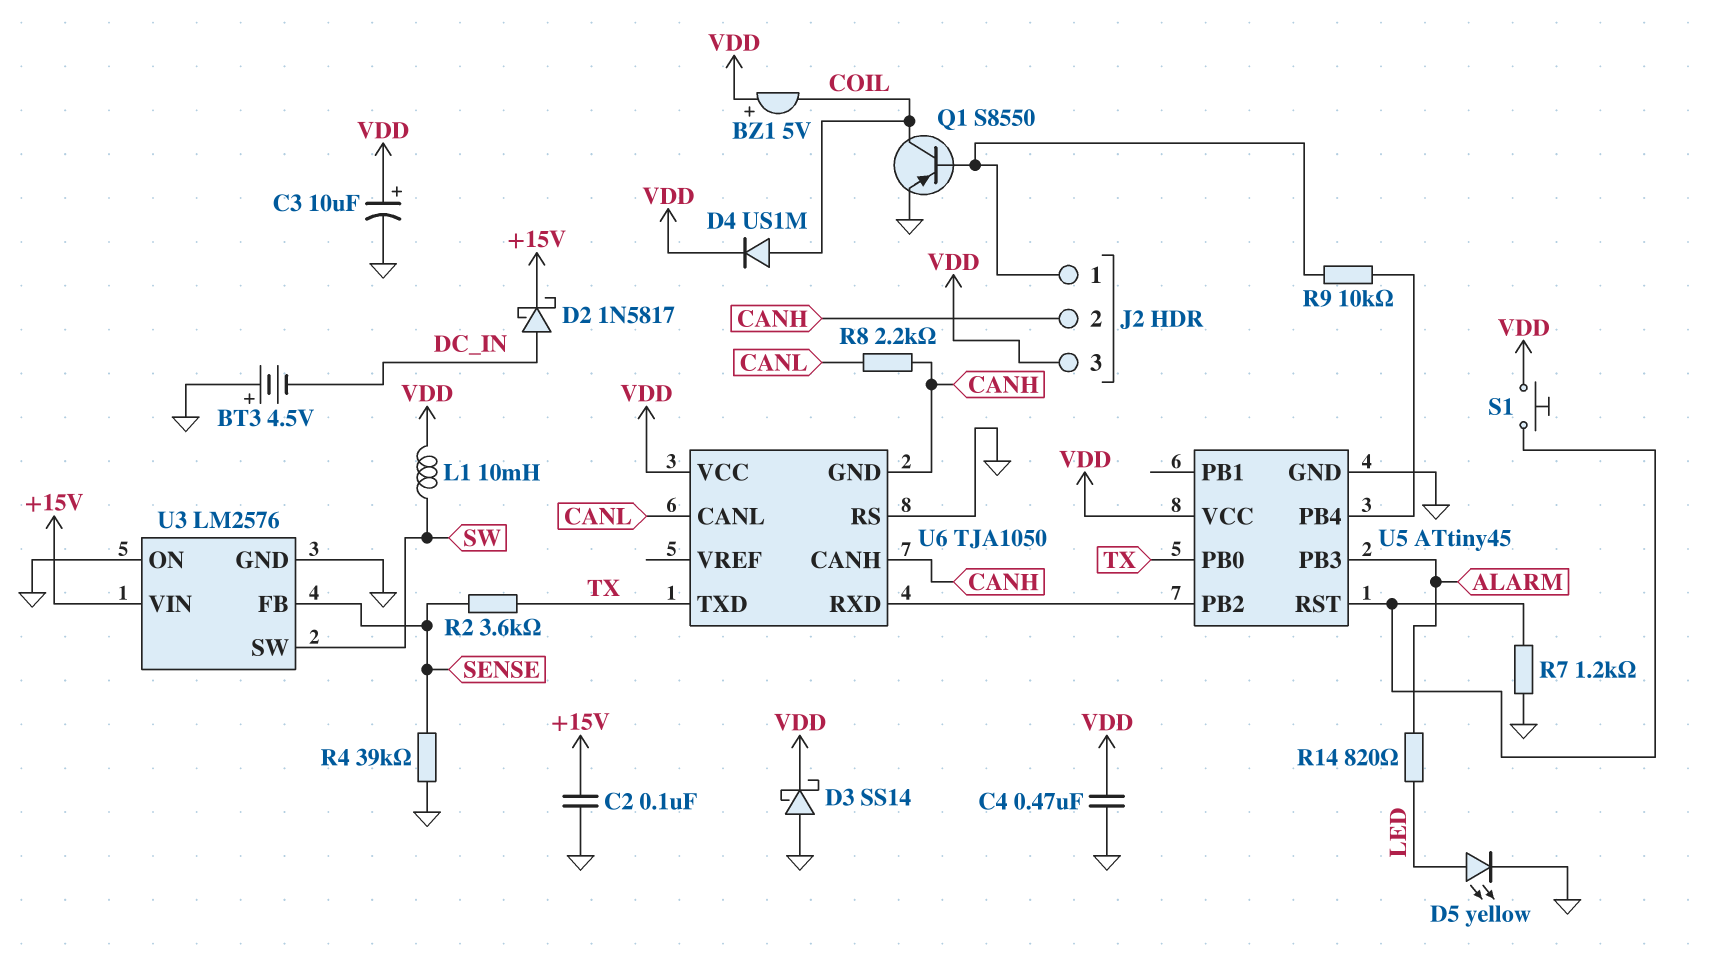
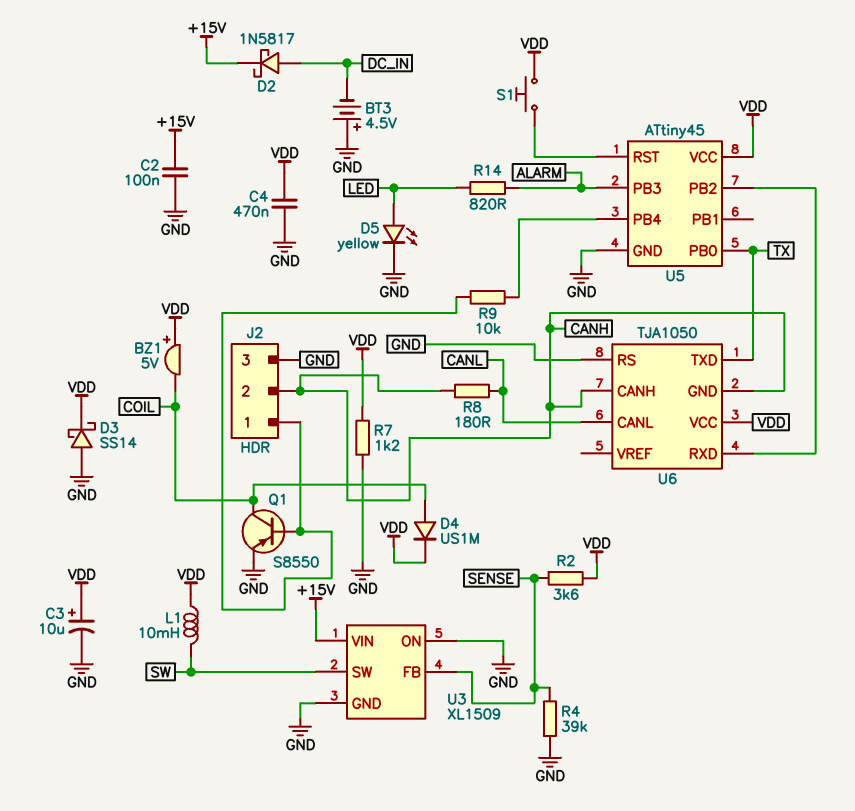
J2 pin 3: VDD -> GND
R2: 3.6k (SENSE, TX) -> 3.6k (SENSE, VDD)
R7: 1.2k (GND, U5/RST) -> 1.2k (GND, VDD)
R8: 2.2k (CANH, CANL) -> 180 (CANH, CANL)
U3: LM2576 -> XL1509

